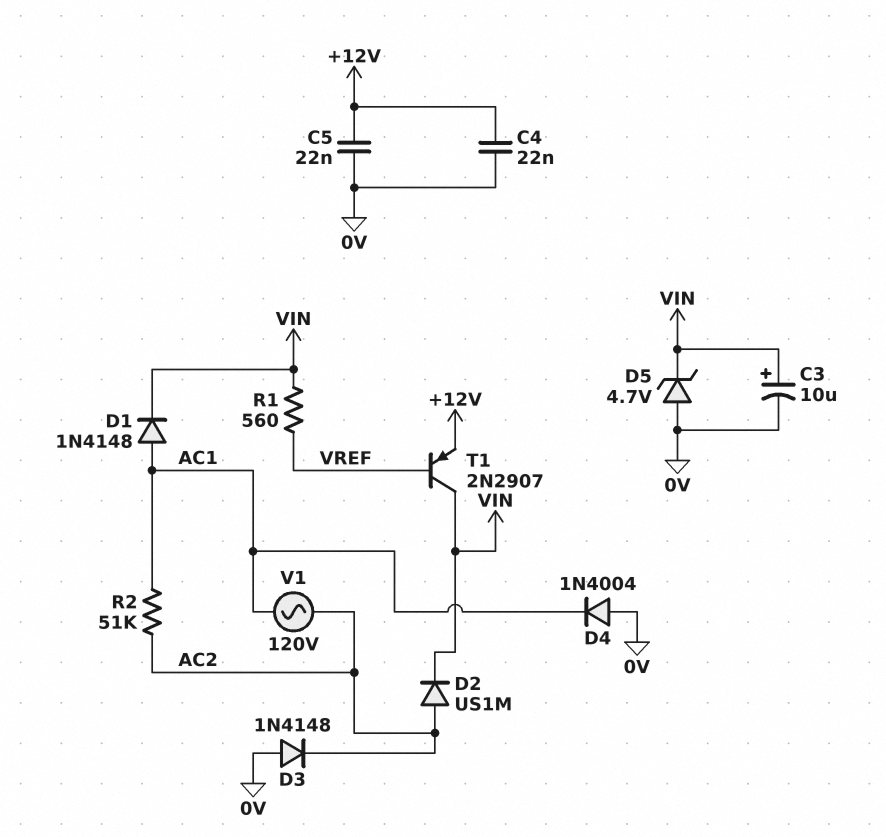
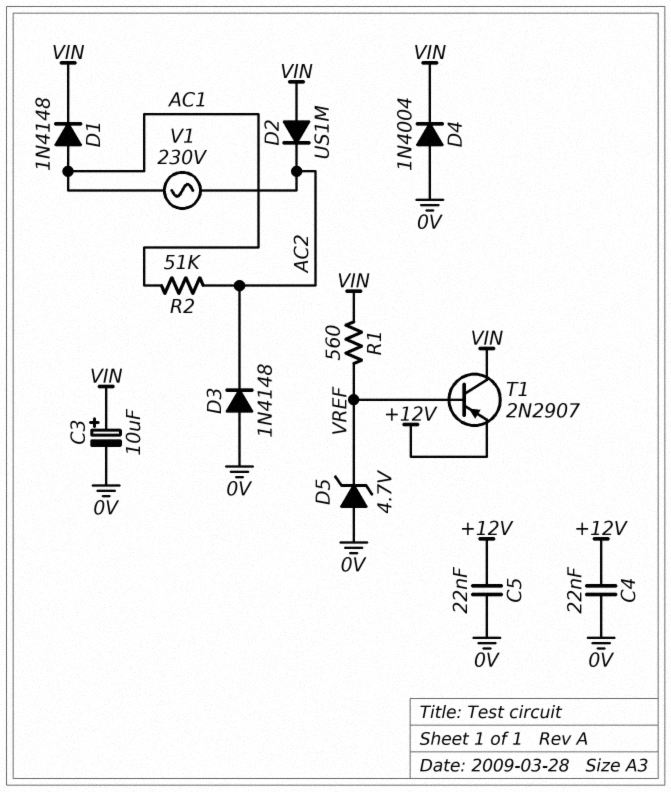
D2: diode US1M (A AC2, K VIN) -> diode US1M (A VIN, K AC2)
D4: diode 1N4004 (A 0V, K AC1) -> diode 1N4004 (A 0V, K VIN)
D5: zener 4.7V (A 0V, K VIN) -> zener 4.7V (A 0V, K VREF)
V1: AC 120V (AC1, AC2) -> AC 230V (AC1, AC2)

